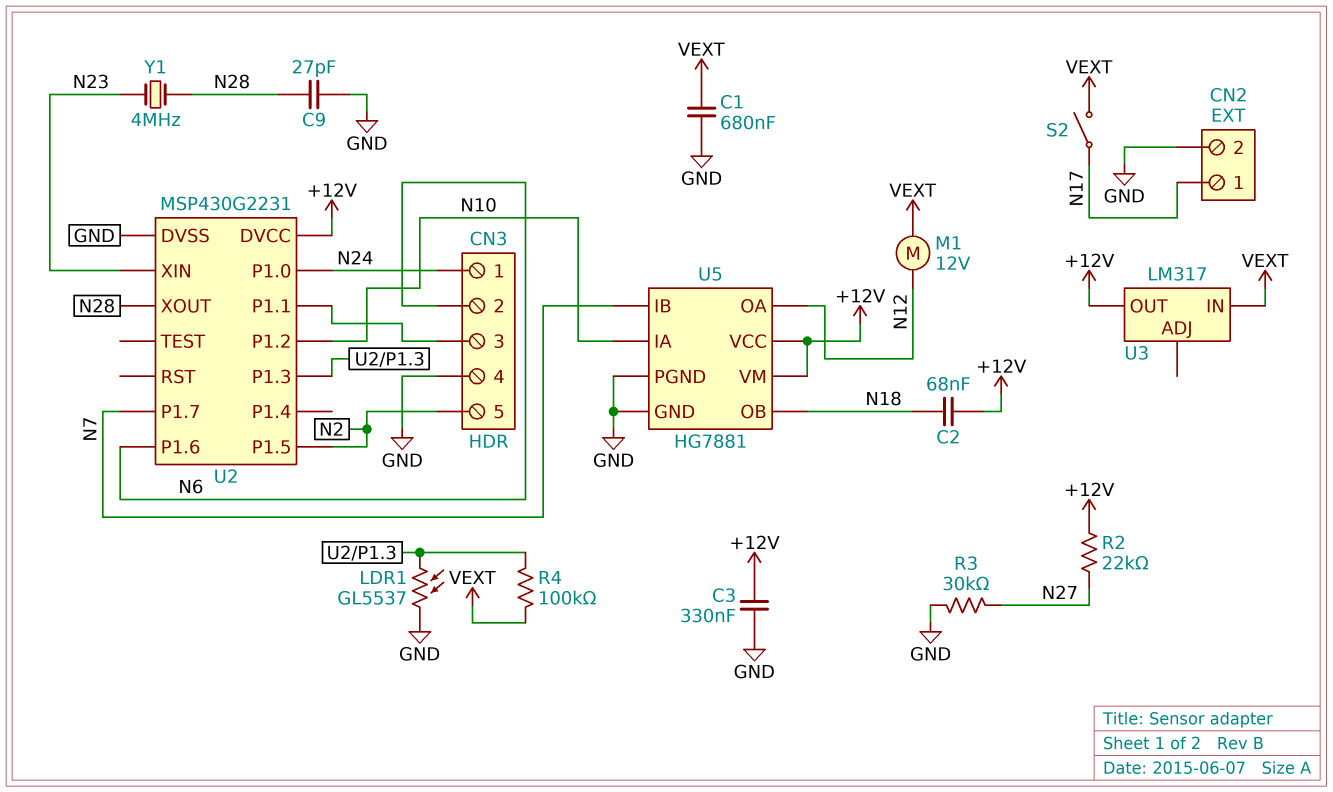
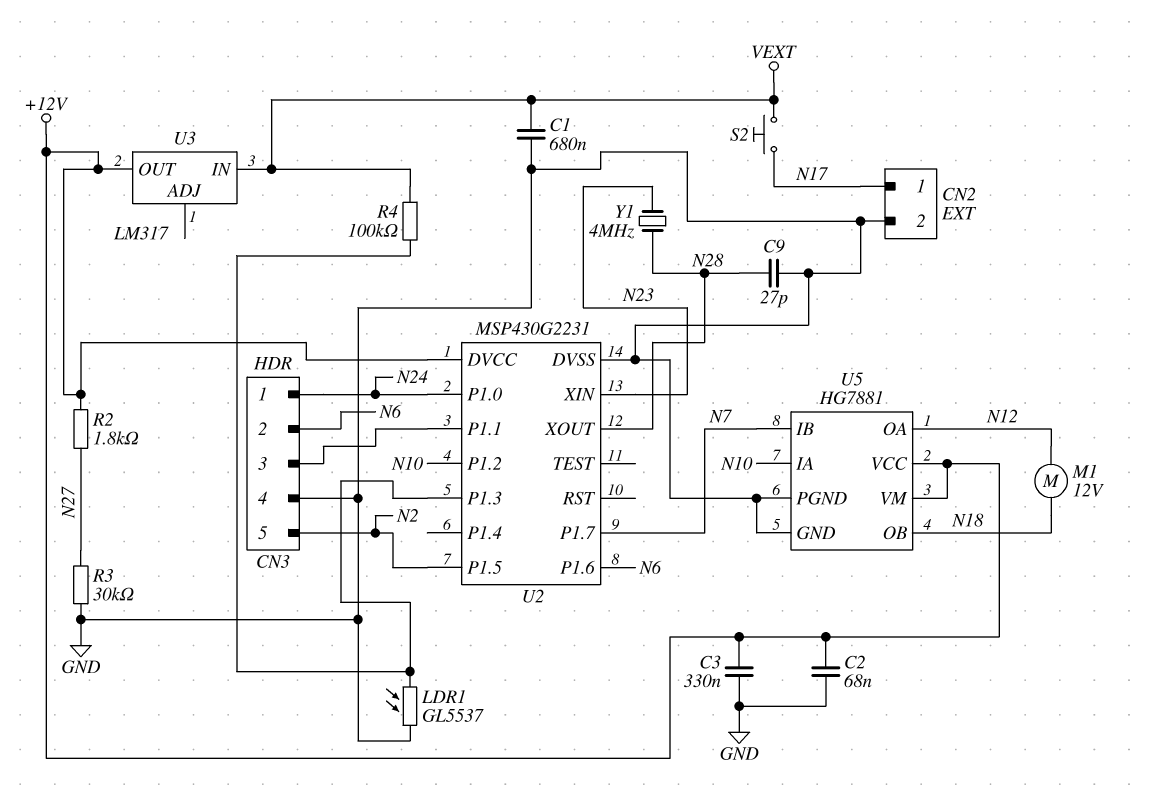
C2: 68nF (+12V, N18) -> 68nF (+12V, GND)
M1: motor 12V (N12, VEXT) -> motor 12V (N12, N18)
R2: 22k (+12V, N27) -> 1.8k (+12V, N27)
S2: switch (N17, VEXT) -> button (N17, VEXT)

